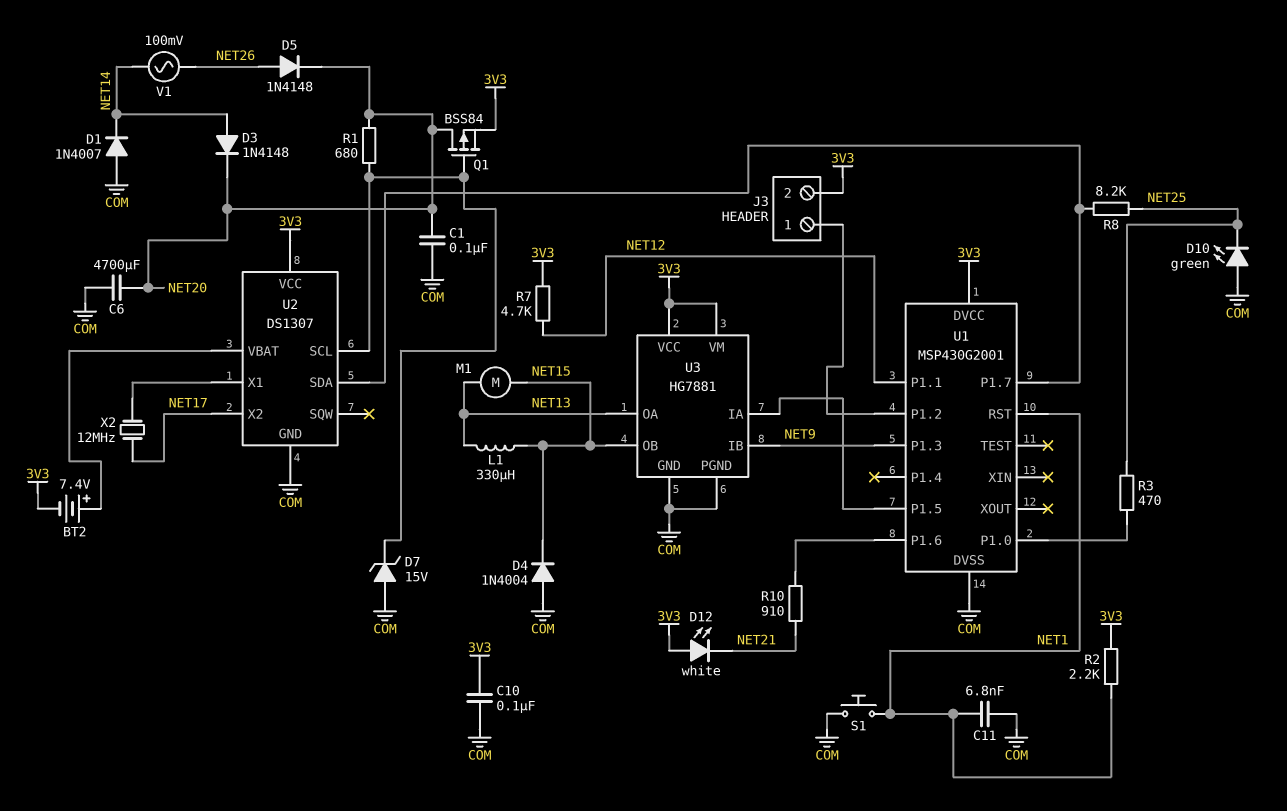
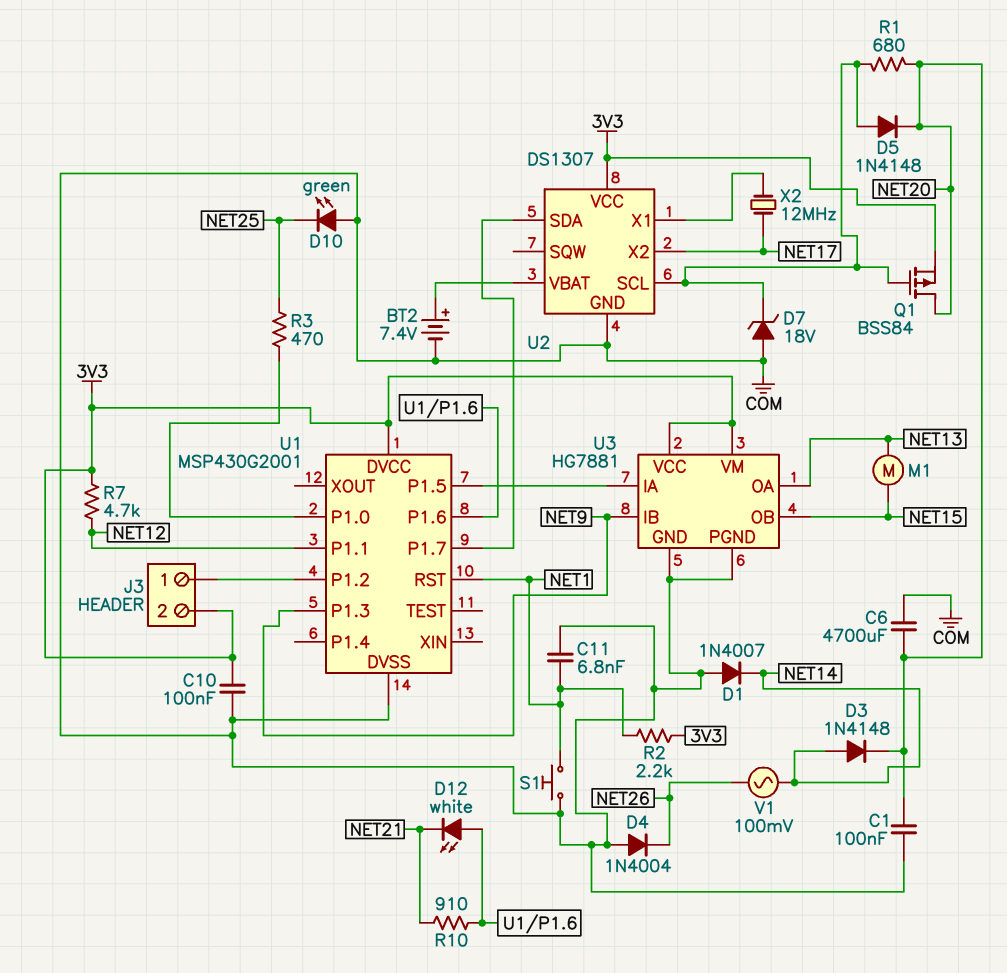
BT2: 7.4V (plus U2/VBAT, minus 3V3) -> 7.4V (plus U2/VBAT, minus COM)
D4: diode 1N4004 (A COM, K NET15) -> diode 1N4004 (A COM, K NET26)
D5: diode 1N4148 (A NET26, K NET20) -> diode 1N4148 (A U2/SCL, K NET20)
D7: zener 15V (A COM, K U2/SCL) -> zener 18V (A COM, K U2/SCL)
D12: LED white (A 3V3, K NET21) -> LED white (A U1/P1.6, K NET21)
L1: 330uH (NET13, NET15) -> none
R8: 8.2k (NET25, U1/P1.7) -> none

